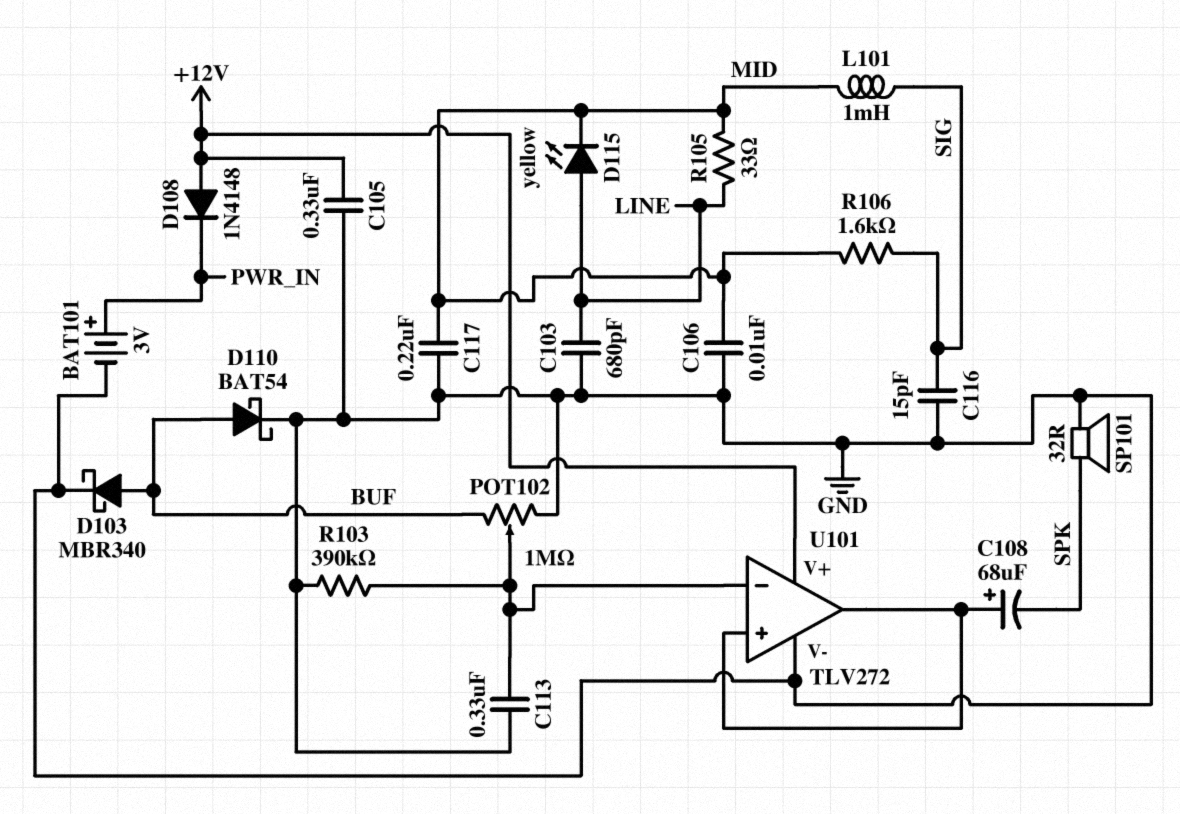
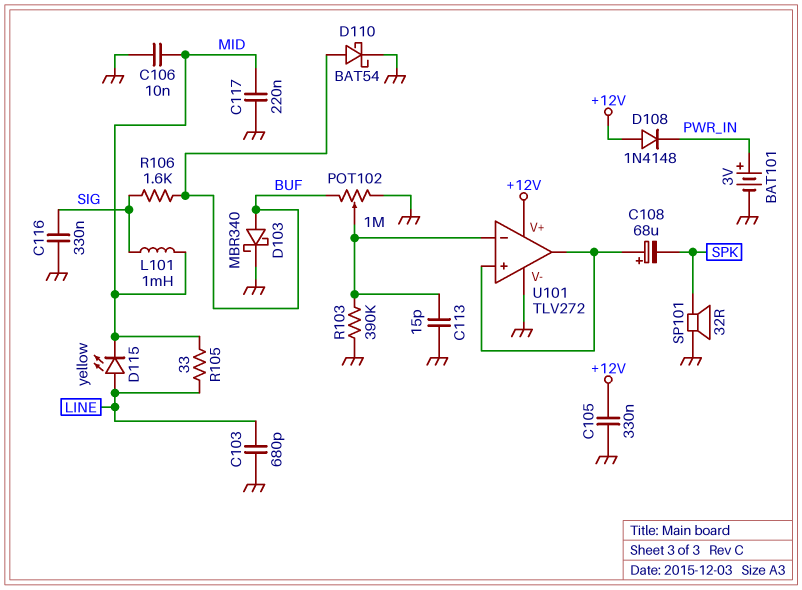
C113: 330nF (GND, U101/in-) -> 15pF (GND, U101/in-)
C116: 15pF (GND, SIG) -> 330nF (GND, SIG)
R106: 1.6k (MID, SIG) -> 1.6k (BUF, SIG)

